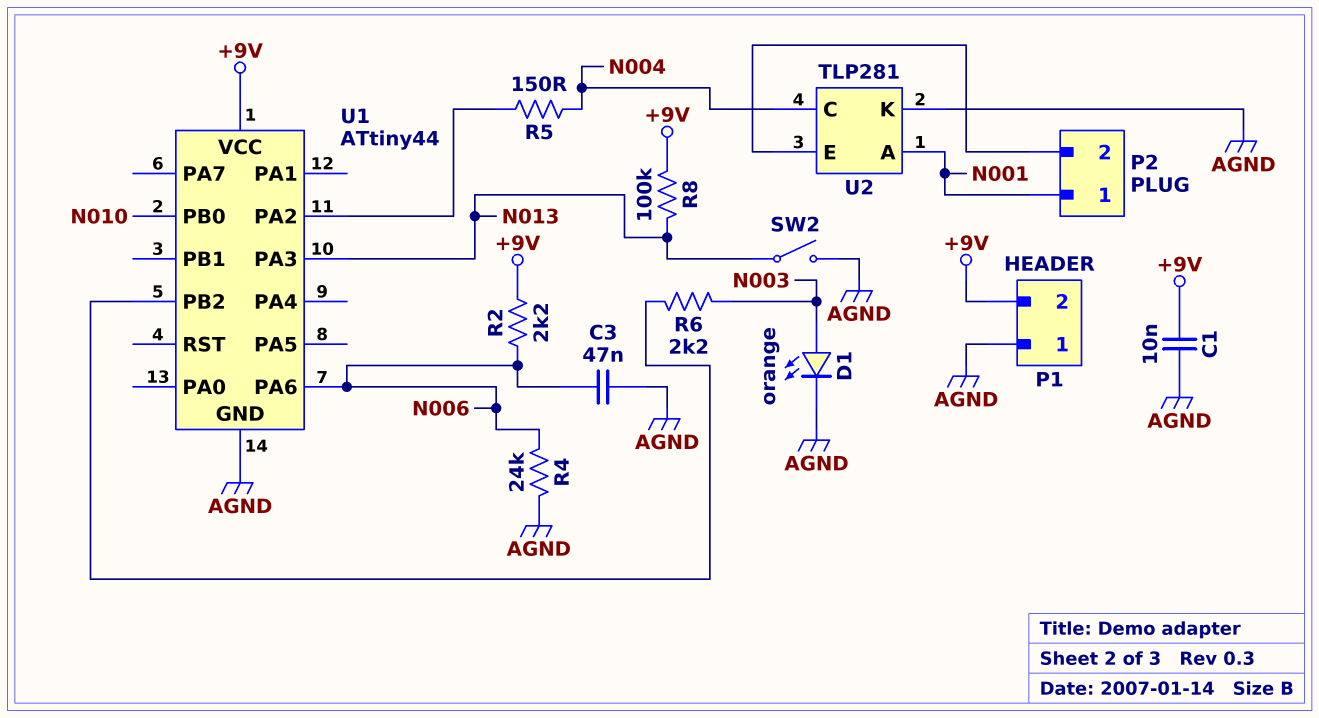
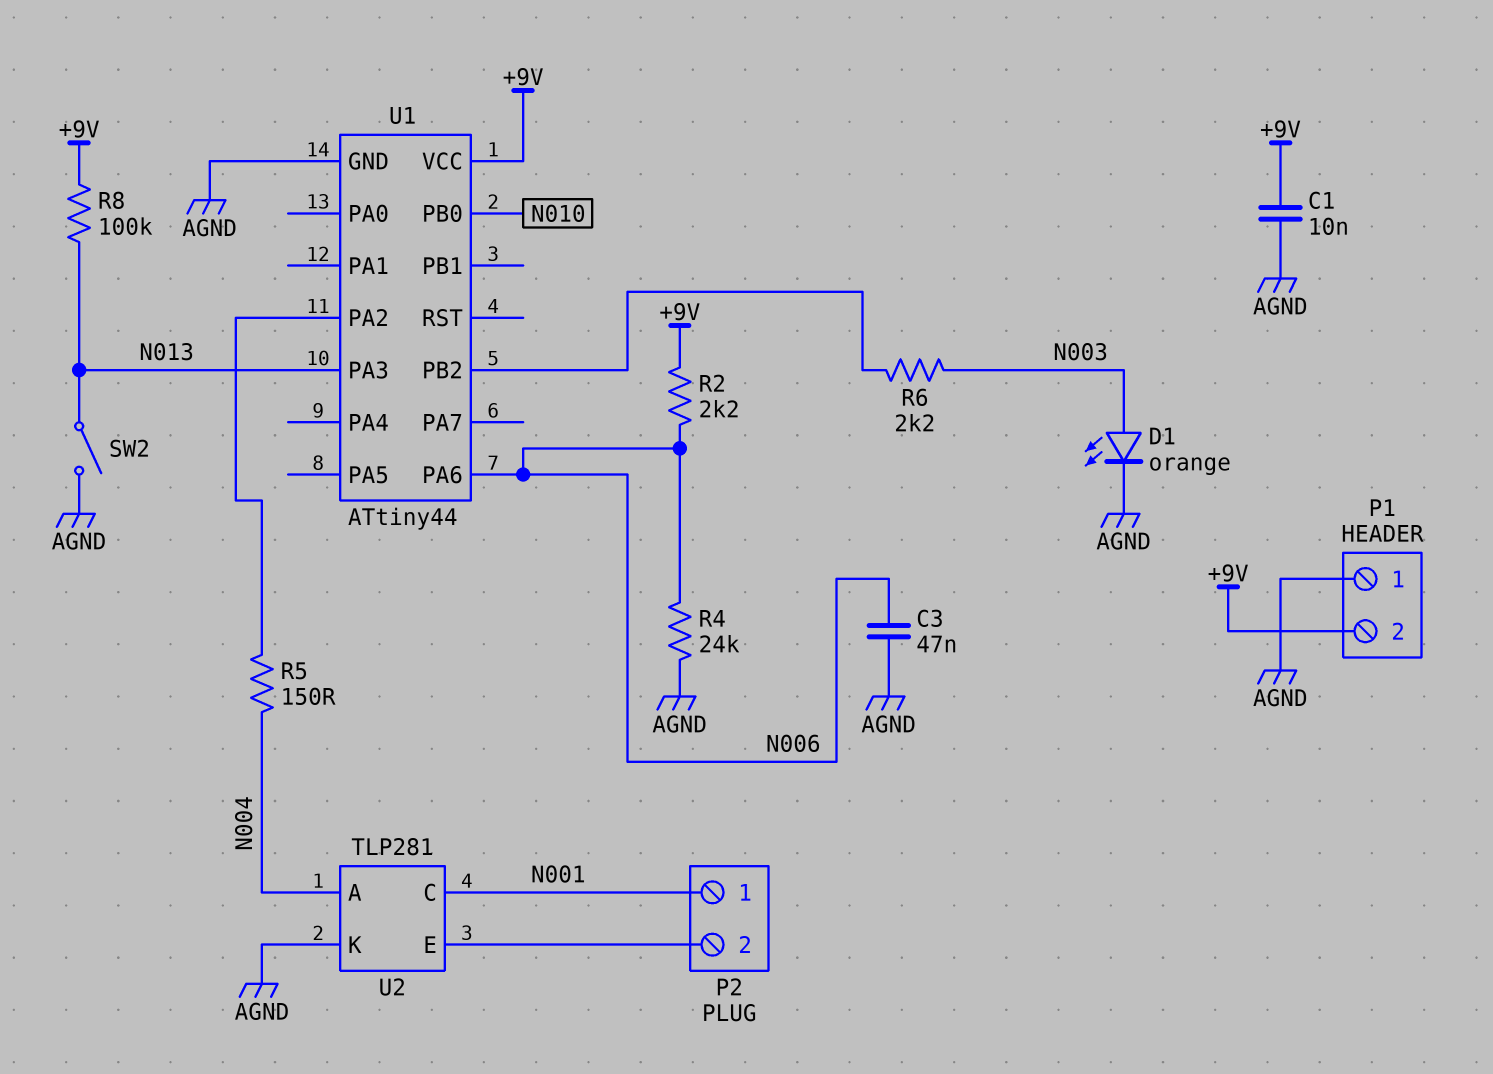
U2 pin A: N001 -> N004
U2 pin C: N004 -> N001

